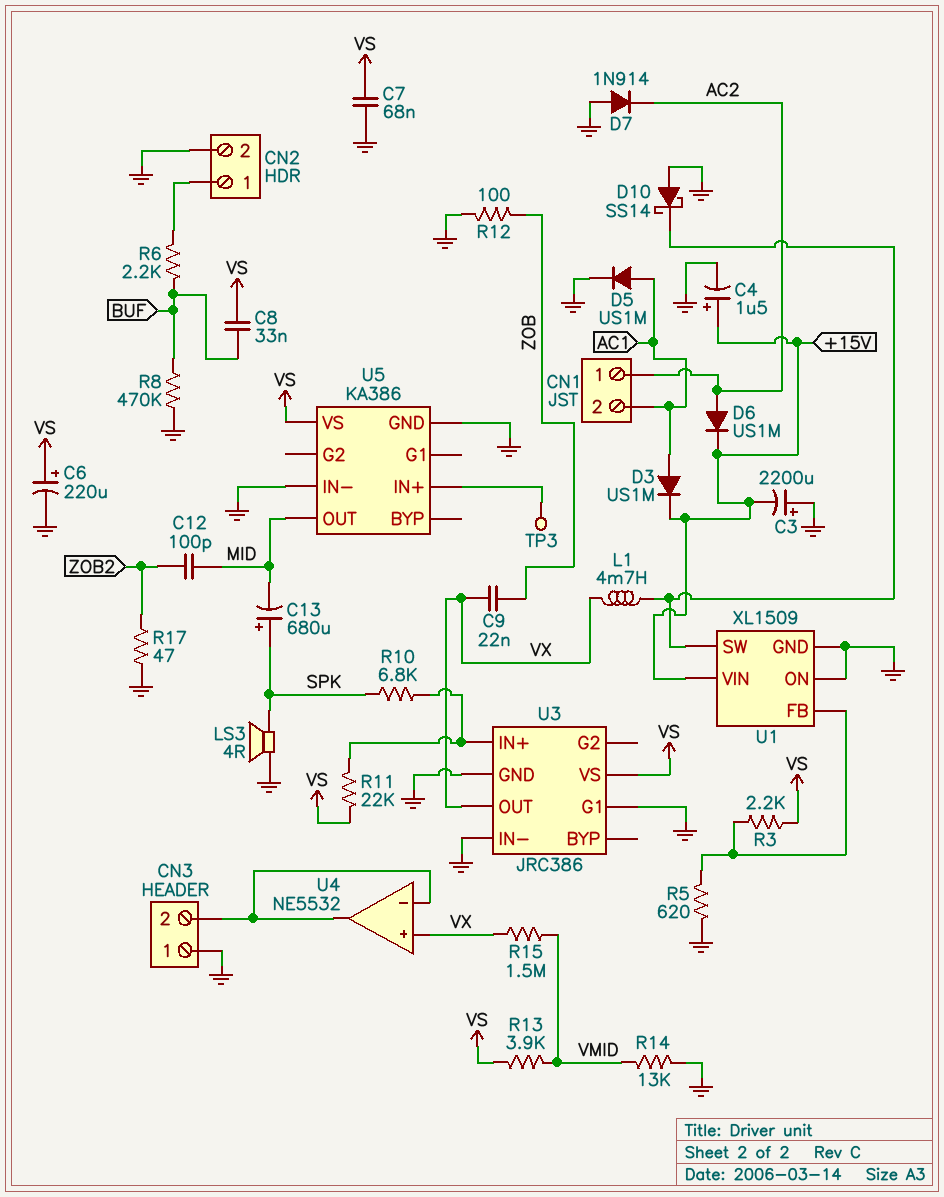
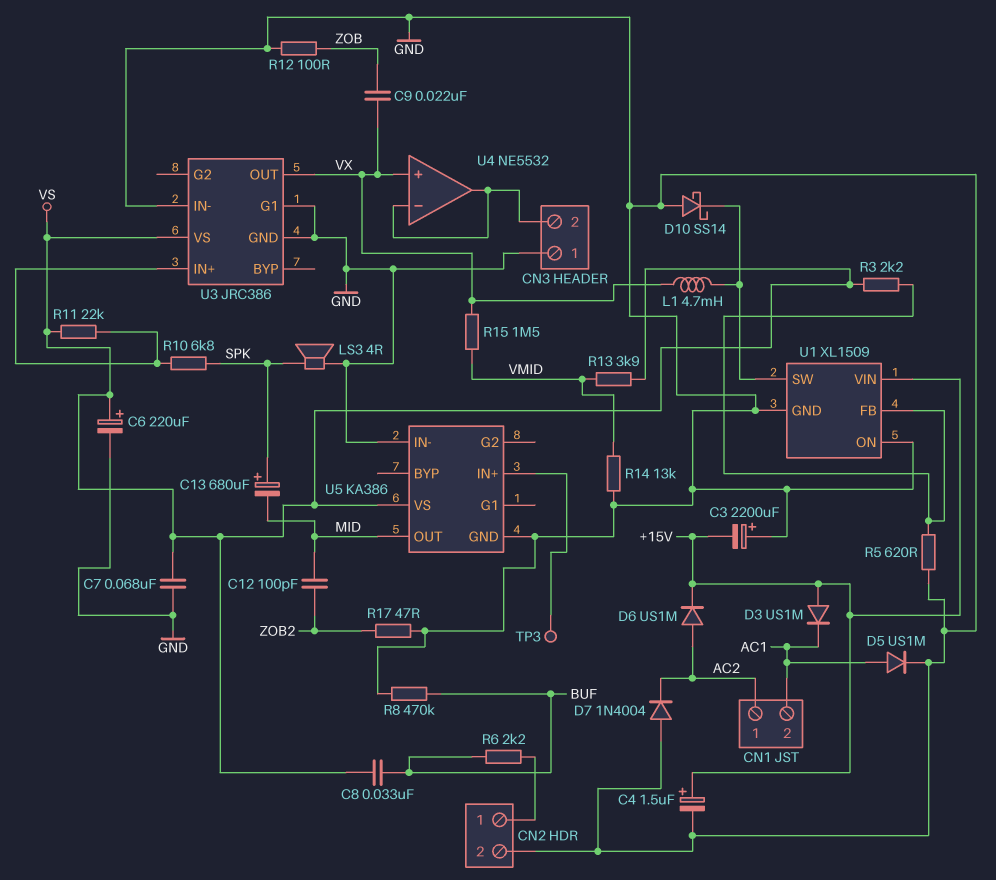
D3: diode US1M (A AC1, K +15V) -> diode US1M (A +15V, K AC1)
D7: diode 1N914 (A GND, K AC2) -> diode 1N4004 (A GND, K AC2)

